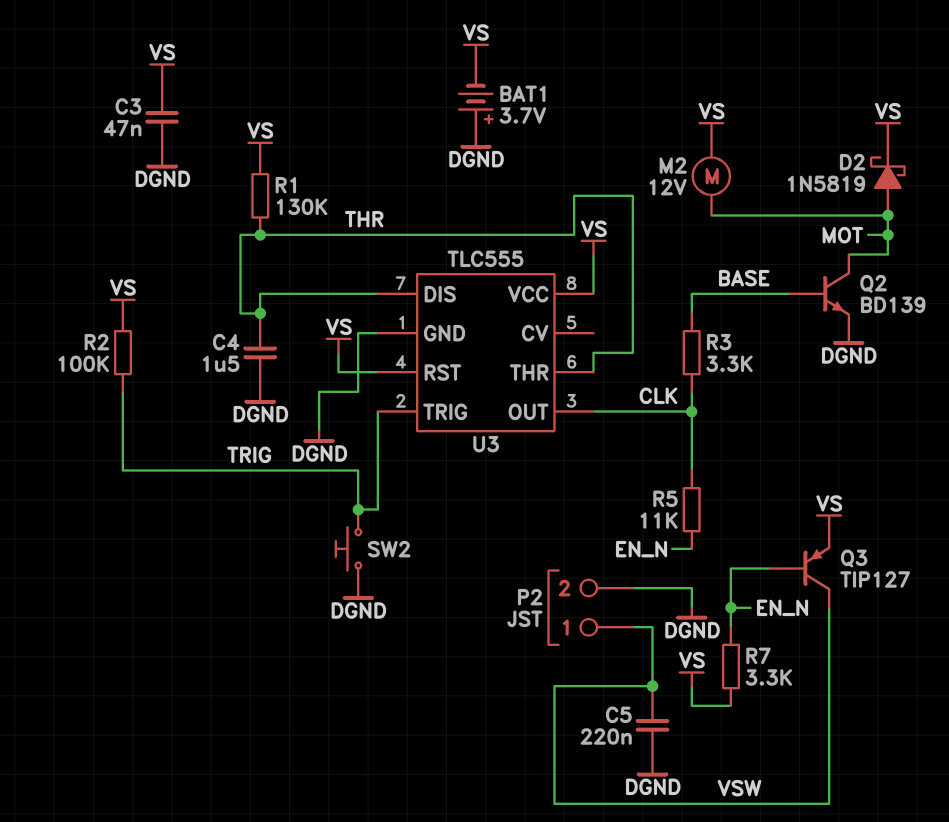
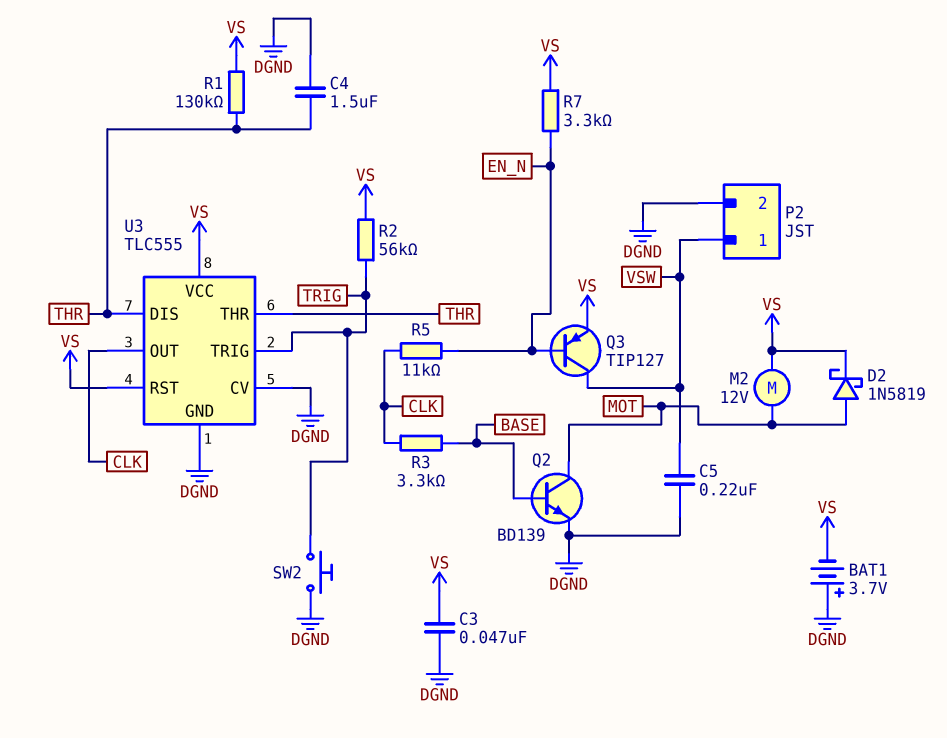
R2: 100k (TRIG, VS) -> 56k (TRIG, VS)
U3 pin CV: none -> DGND

